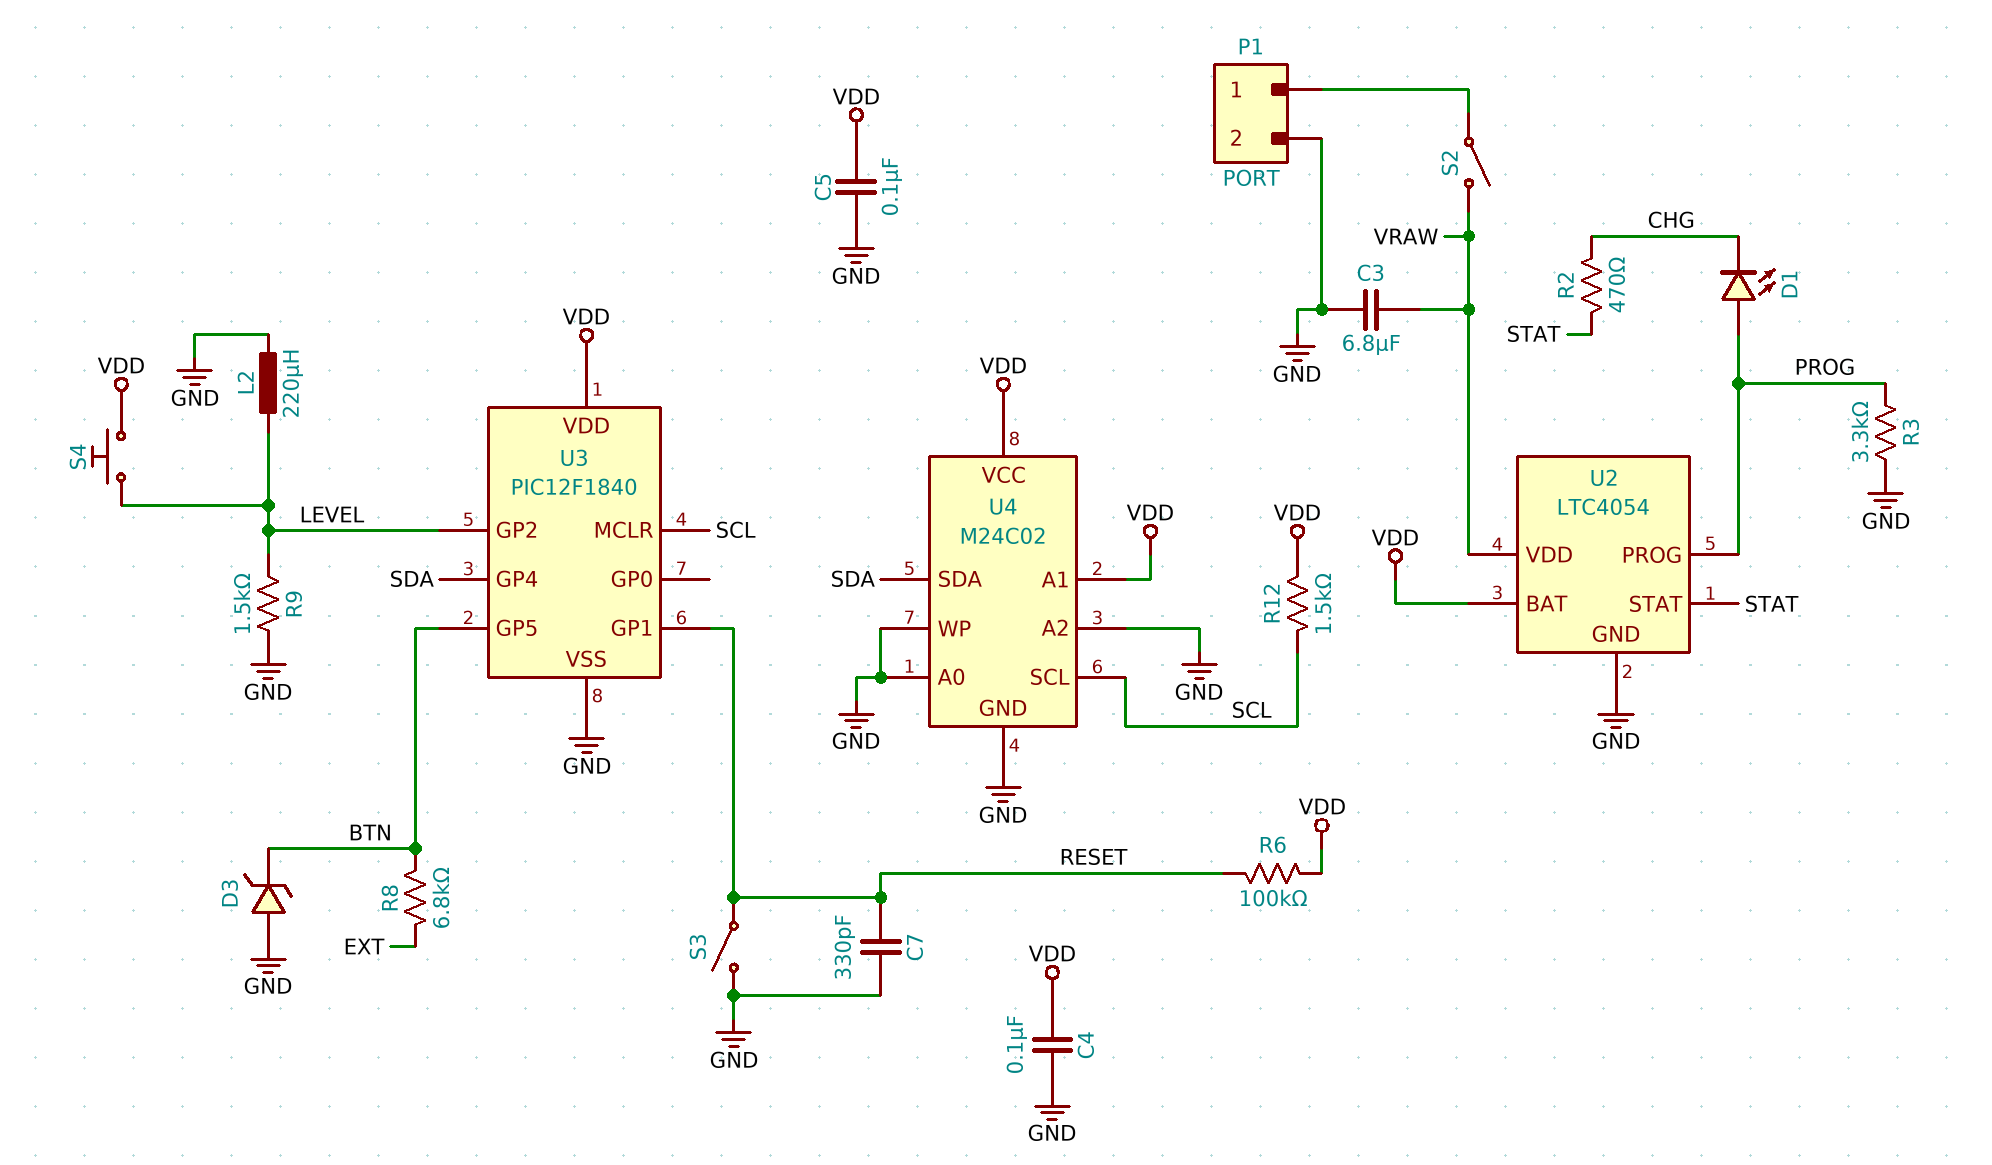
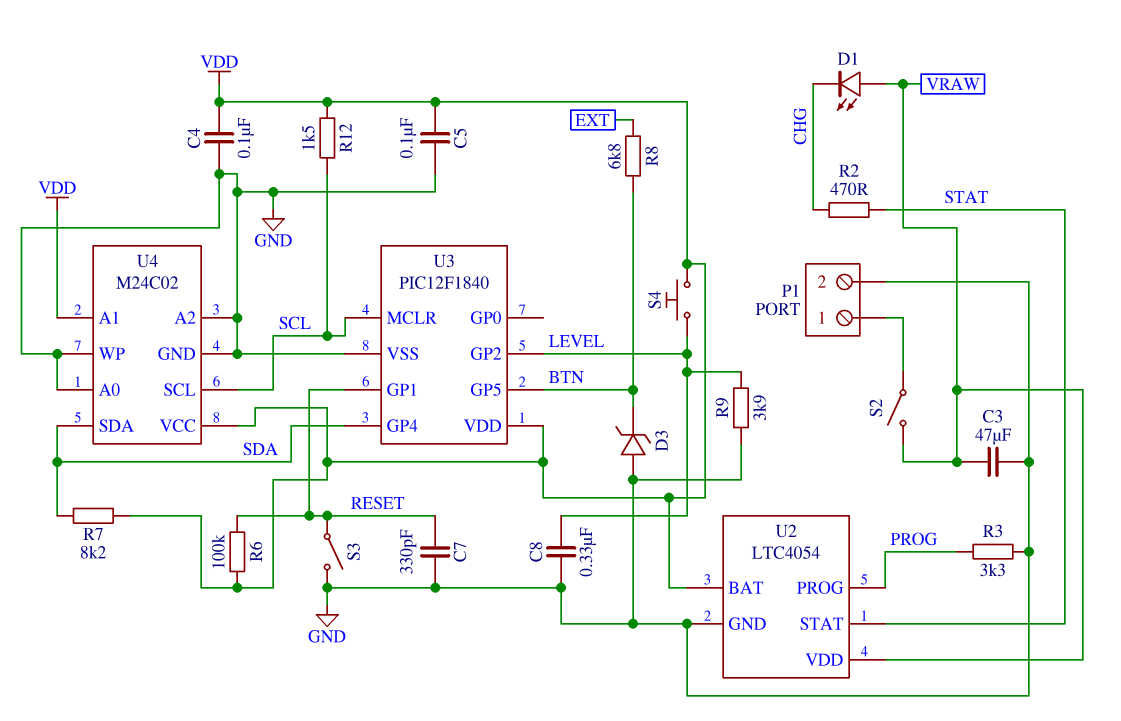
C3: 6.8uF (GND, VRAW) -> 47uF (GND, VRAW)
C8: none -> 330nF (GND, LEVEL)
D1: LED (A PROG, K CHG) -> LED (A VRAW, K CHG)
L2: 220uH (GND, LEVEL) -> none
R7: none -> 8.2k (SDA, VDD)
R9: 1.5k (GND, LEVEL) -> 3.9k (GND, LEVEL)

